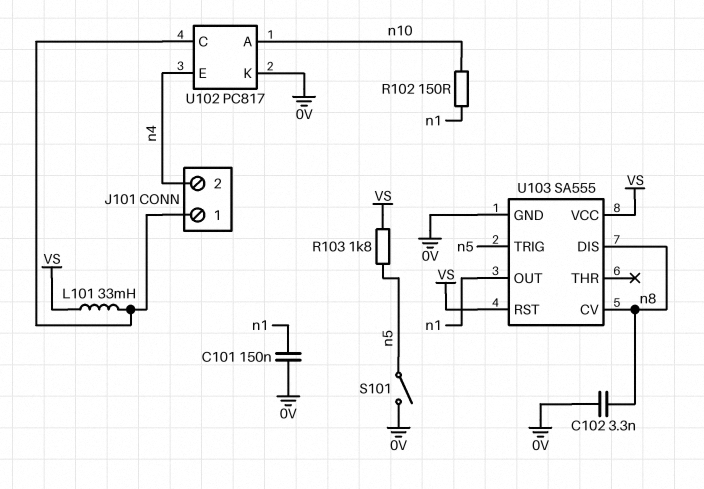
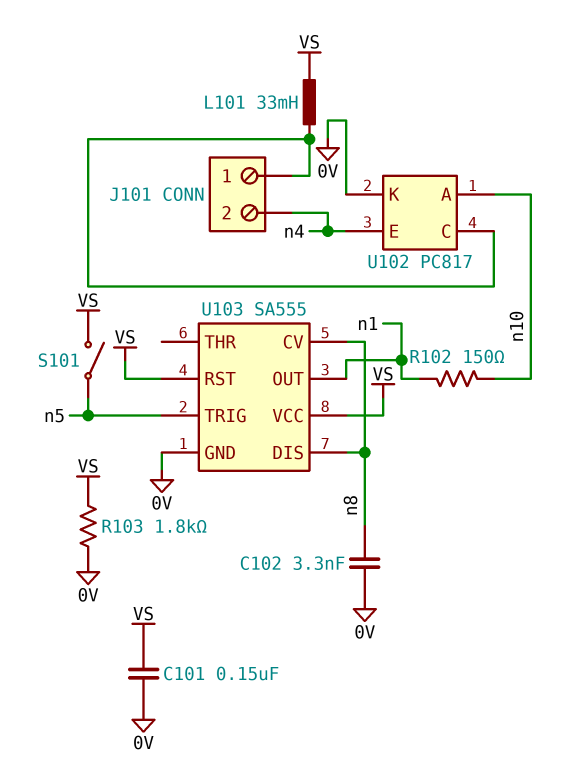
C101: 150nF (0V, n1) -> 150nF (0V, VS)
R103: 1.8k (VS, n5) -> 1.8k (0V, VS)
S101: switch (0V, n5) -> switch (VS, n5)

